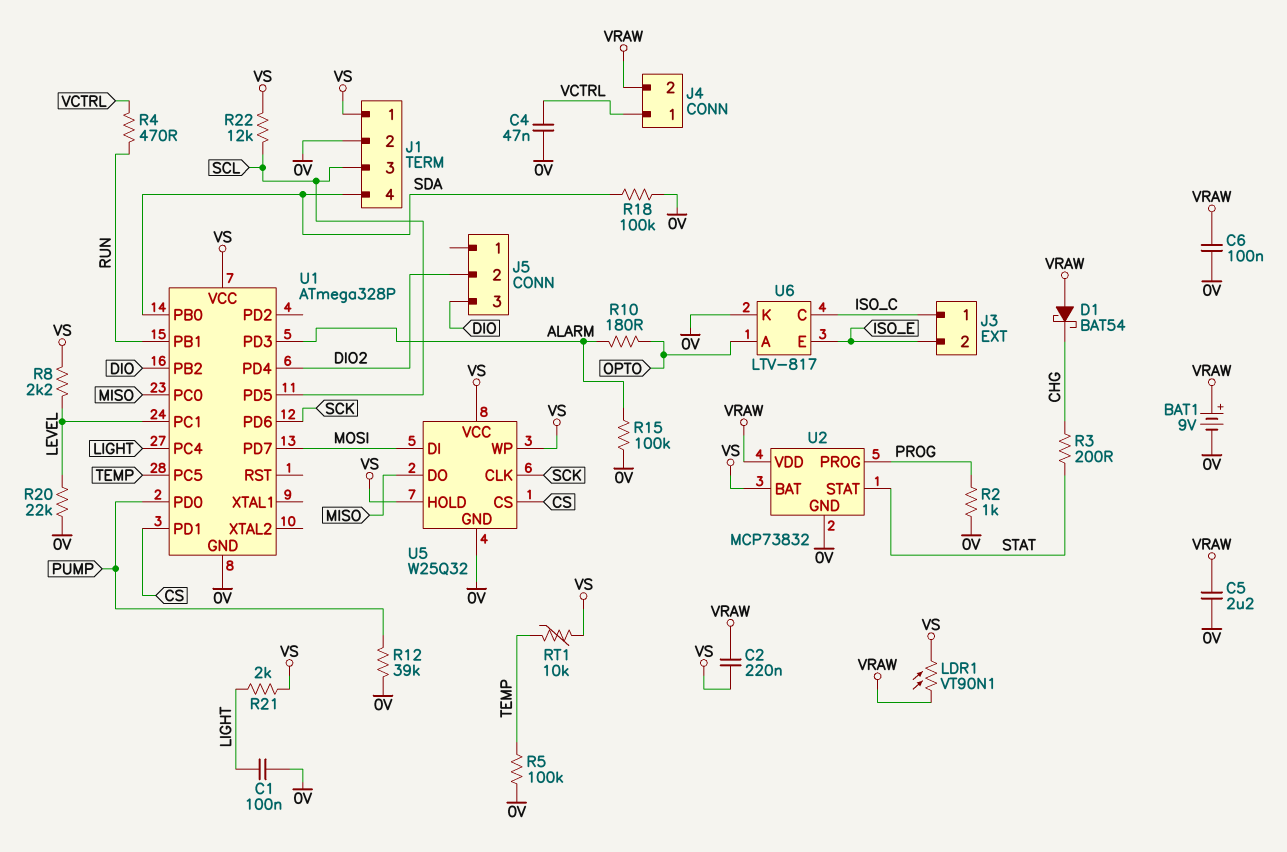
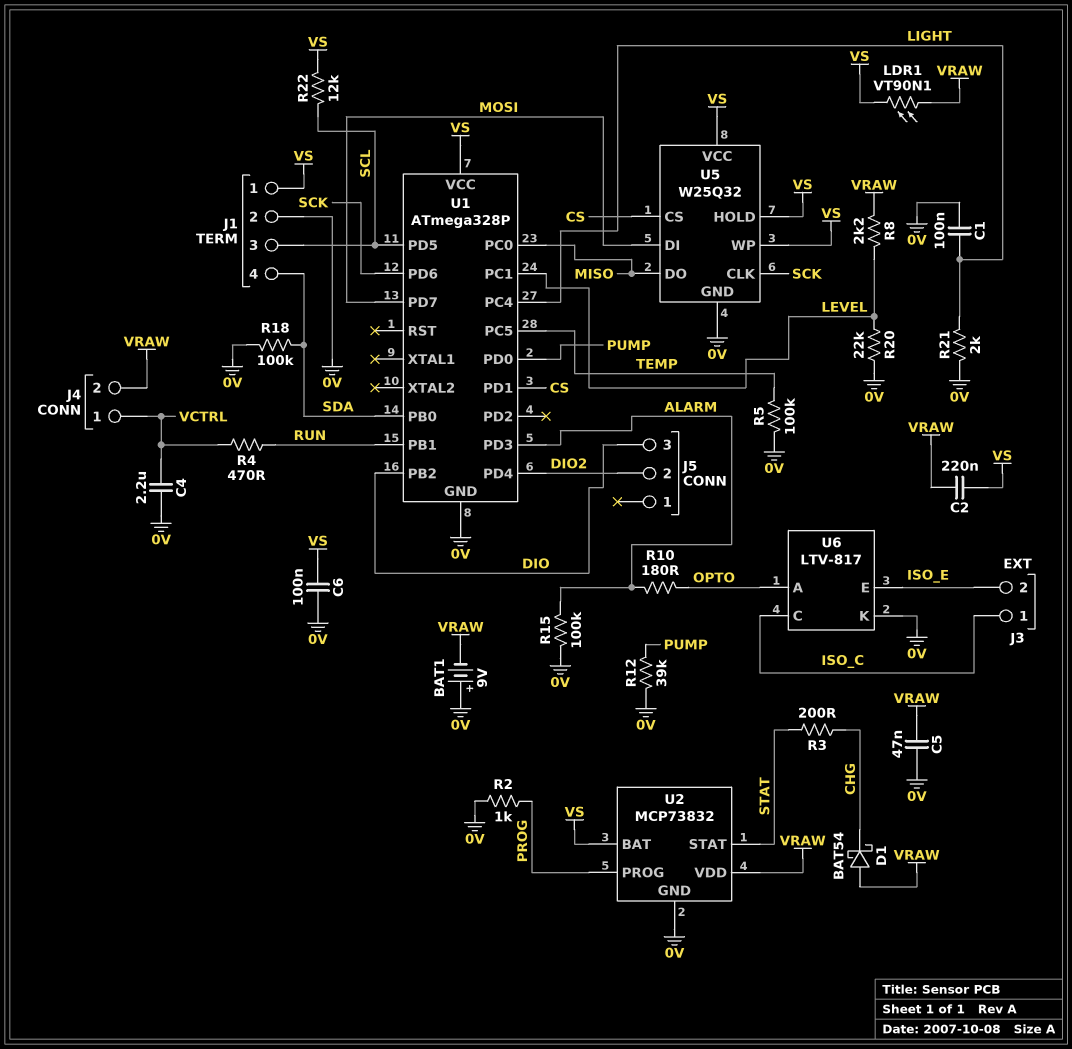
BAT1: 9V (plus VRAW, minus 0V) -> 9V (plus 0V, minus VRAW)
C4: 47nF (0V, VCTRL) -> 2.2uF (0V, VCTRL)
C5: 2.2uF (0V, VRAW) -> 47nF (0V, VRAW)
C6: 100nF (0V, VRAW) -> 100nF (0V, VS)
R8: 2.2k (LEVEL, VS) -> 2.2k (LEVEL, VRAW)
R21: 2k (LIGHT, VS) -> 2k (0V, LIGHT)
RT1: 10k (TEMP, VS) -> none

